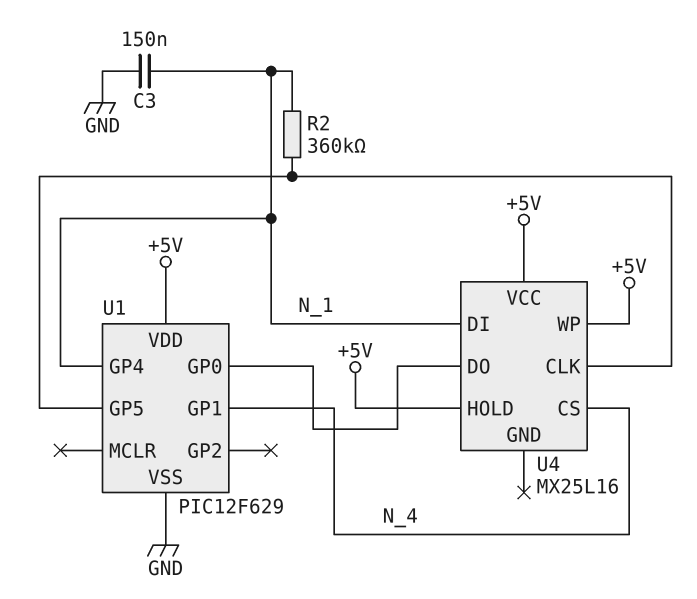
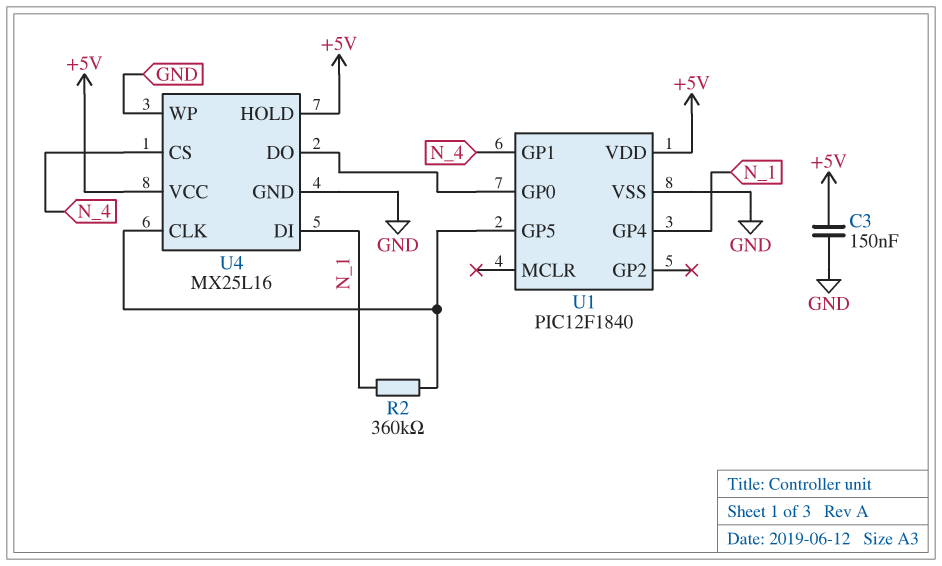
C3: 150nF (GND, N_1) -> 150nF (+5V, GND)
U1: PIC12F629 -> PIC12F1840
U4 pin GND: none -> GND
U4 pin WP: +5V -> GND

